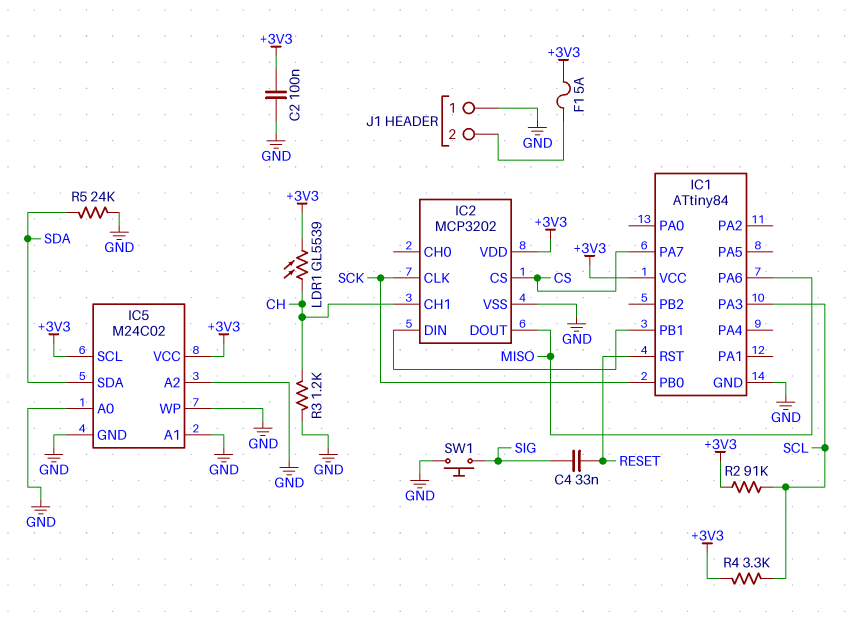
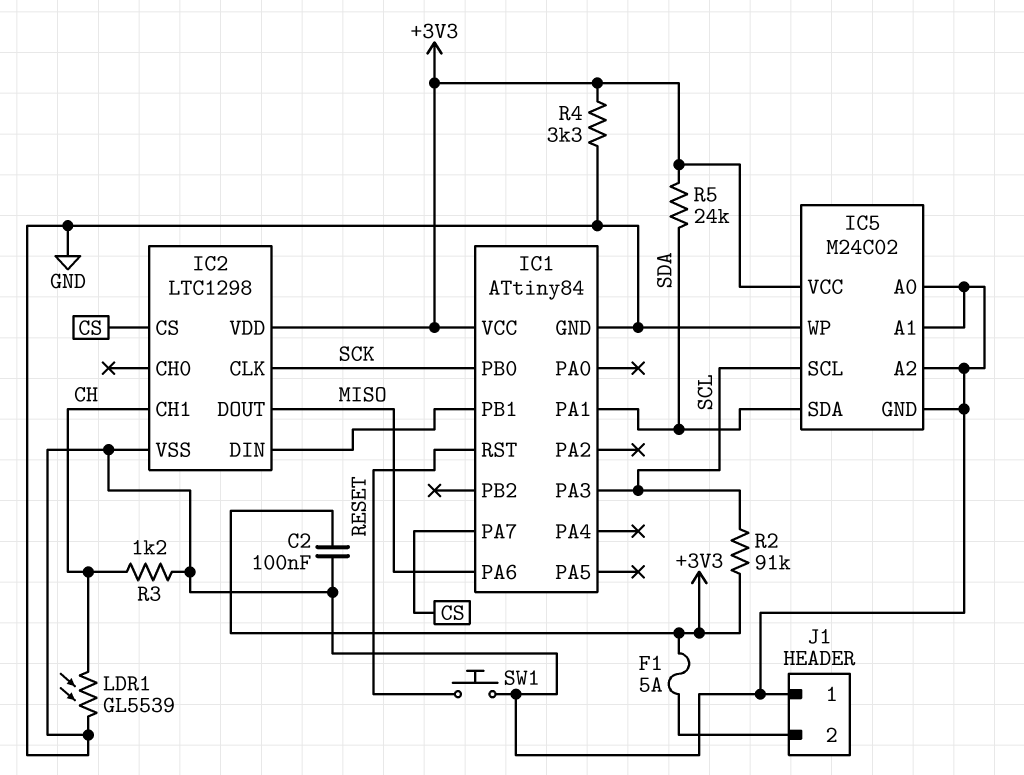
C4: 33nF (RESET, SIG) -> none
IC1 pin PA1: none -> SDA
IC2: MCP3202 -> LTC1298
IC5 pin SCL: +3V3 -> SCL
LDR1: GL5539 (+3V3, CH) -> GL5539 (CH, GND)
R4: 3.3k (+3V3, SCL) -> 3.3k (+3V3, GND)
R5: 24k (GND, SDA) -> 24k (+3V3, SDA)
SW1: button (GND, SIG) -> button (GND, RESET)

